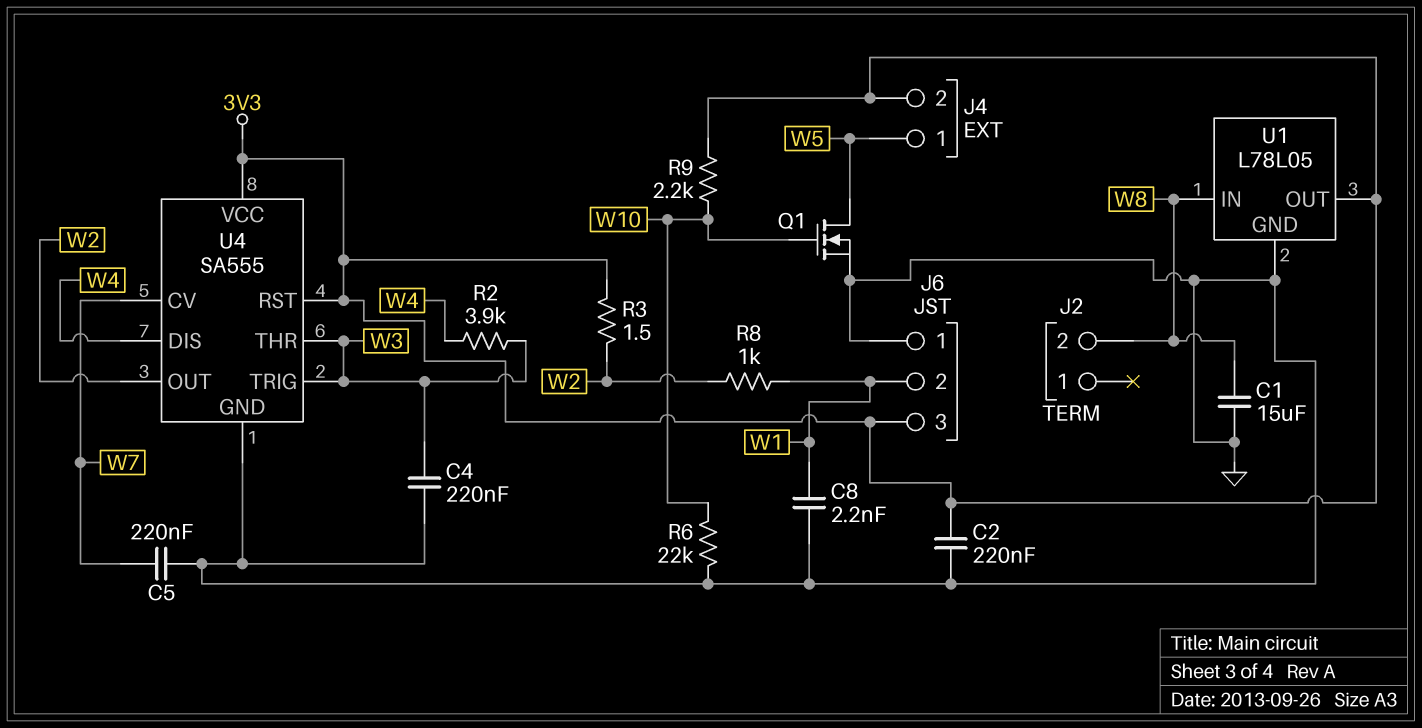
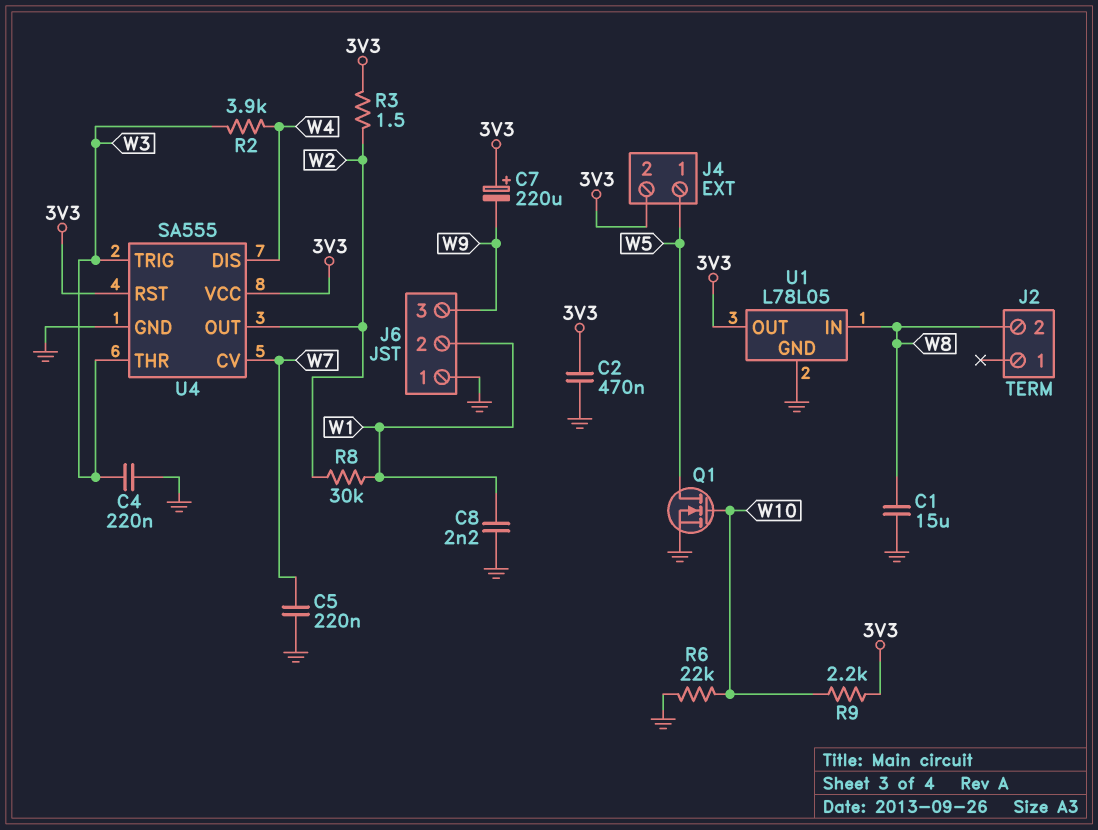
C2: 220nF (3V3, GND) -> 470nF (3V3, GND)
C7: none -> 220uF (plus 3V3, minus W9)
J6 pin 3: 3V3 -> W9
R8: 1k (W1, W2) -> 30k (W1, W2)

